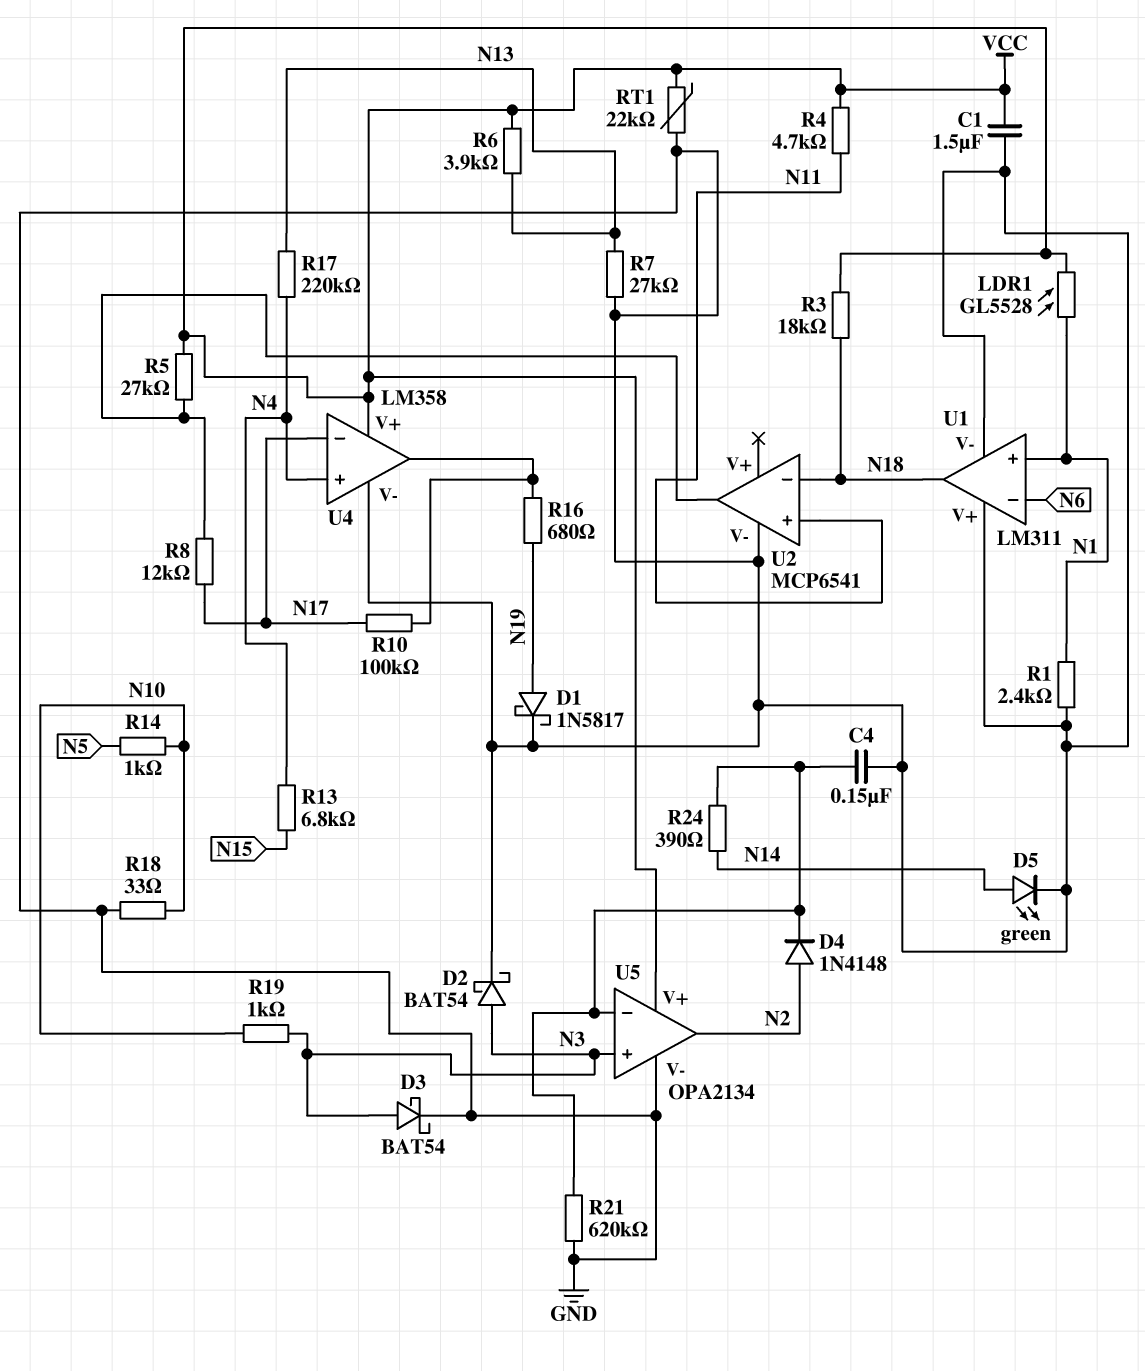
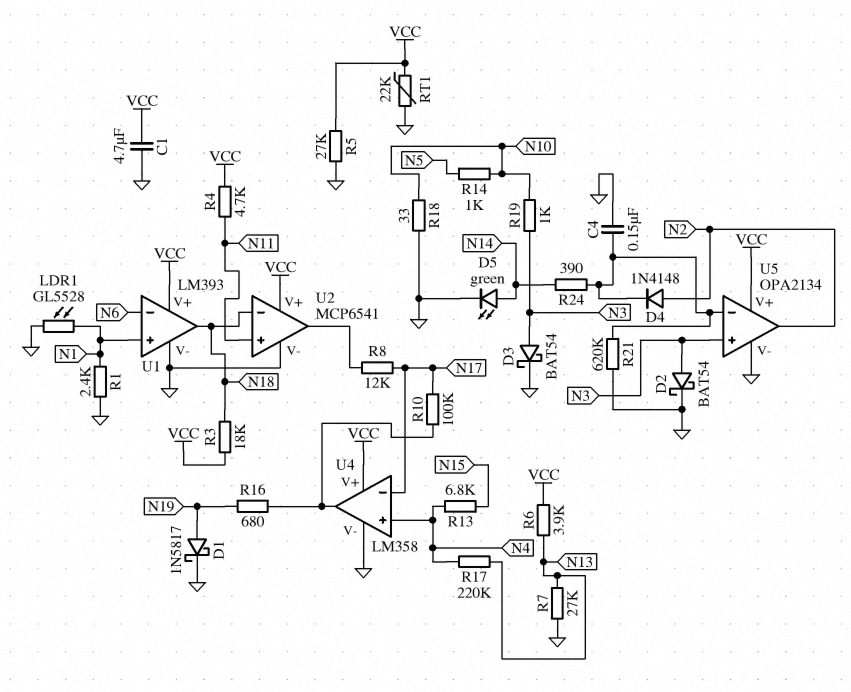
C1: 1.5uF (GND, VCC) -> 4.7uF (GND, VCC)
LDR1: GL5528 (N1, VCC) -> GL5528 (GND, N1)
R5: 27k (U2/out, VCC) -> 27k (GND, VCC)
U1: LM311 -> LM393
U1 pin V+: GND -> VCC
U2 pin V+: none -> VCC

